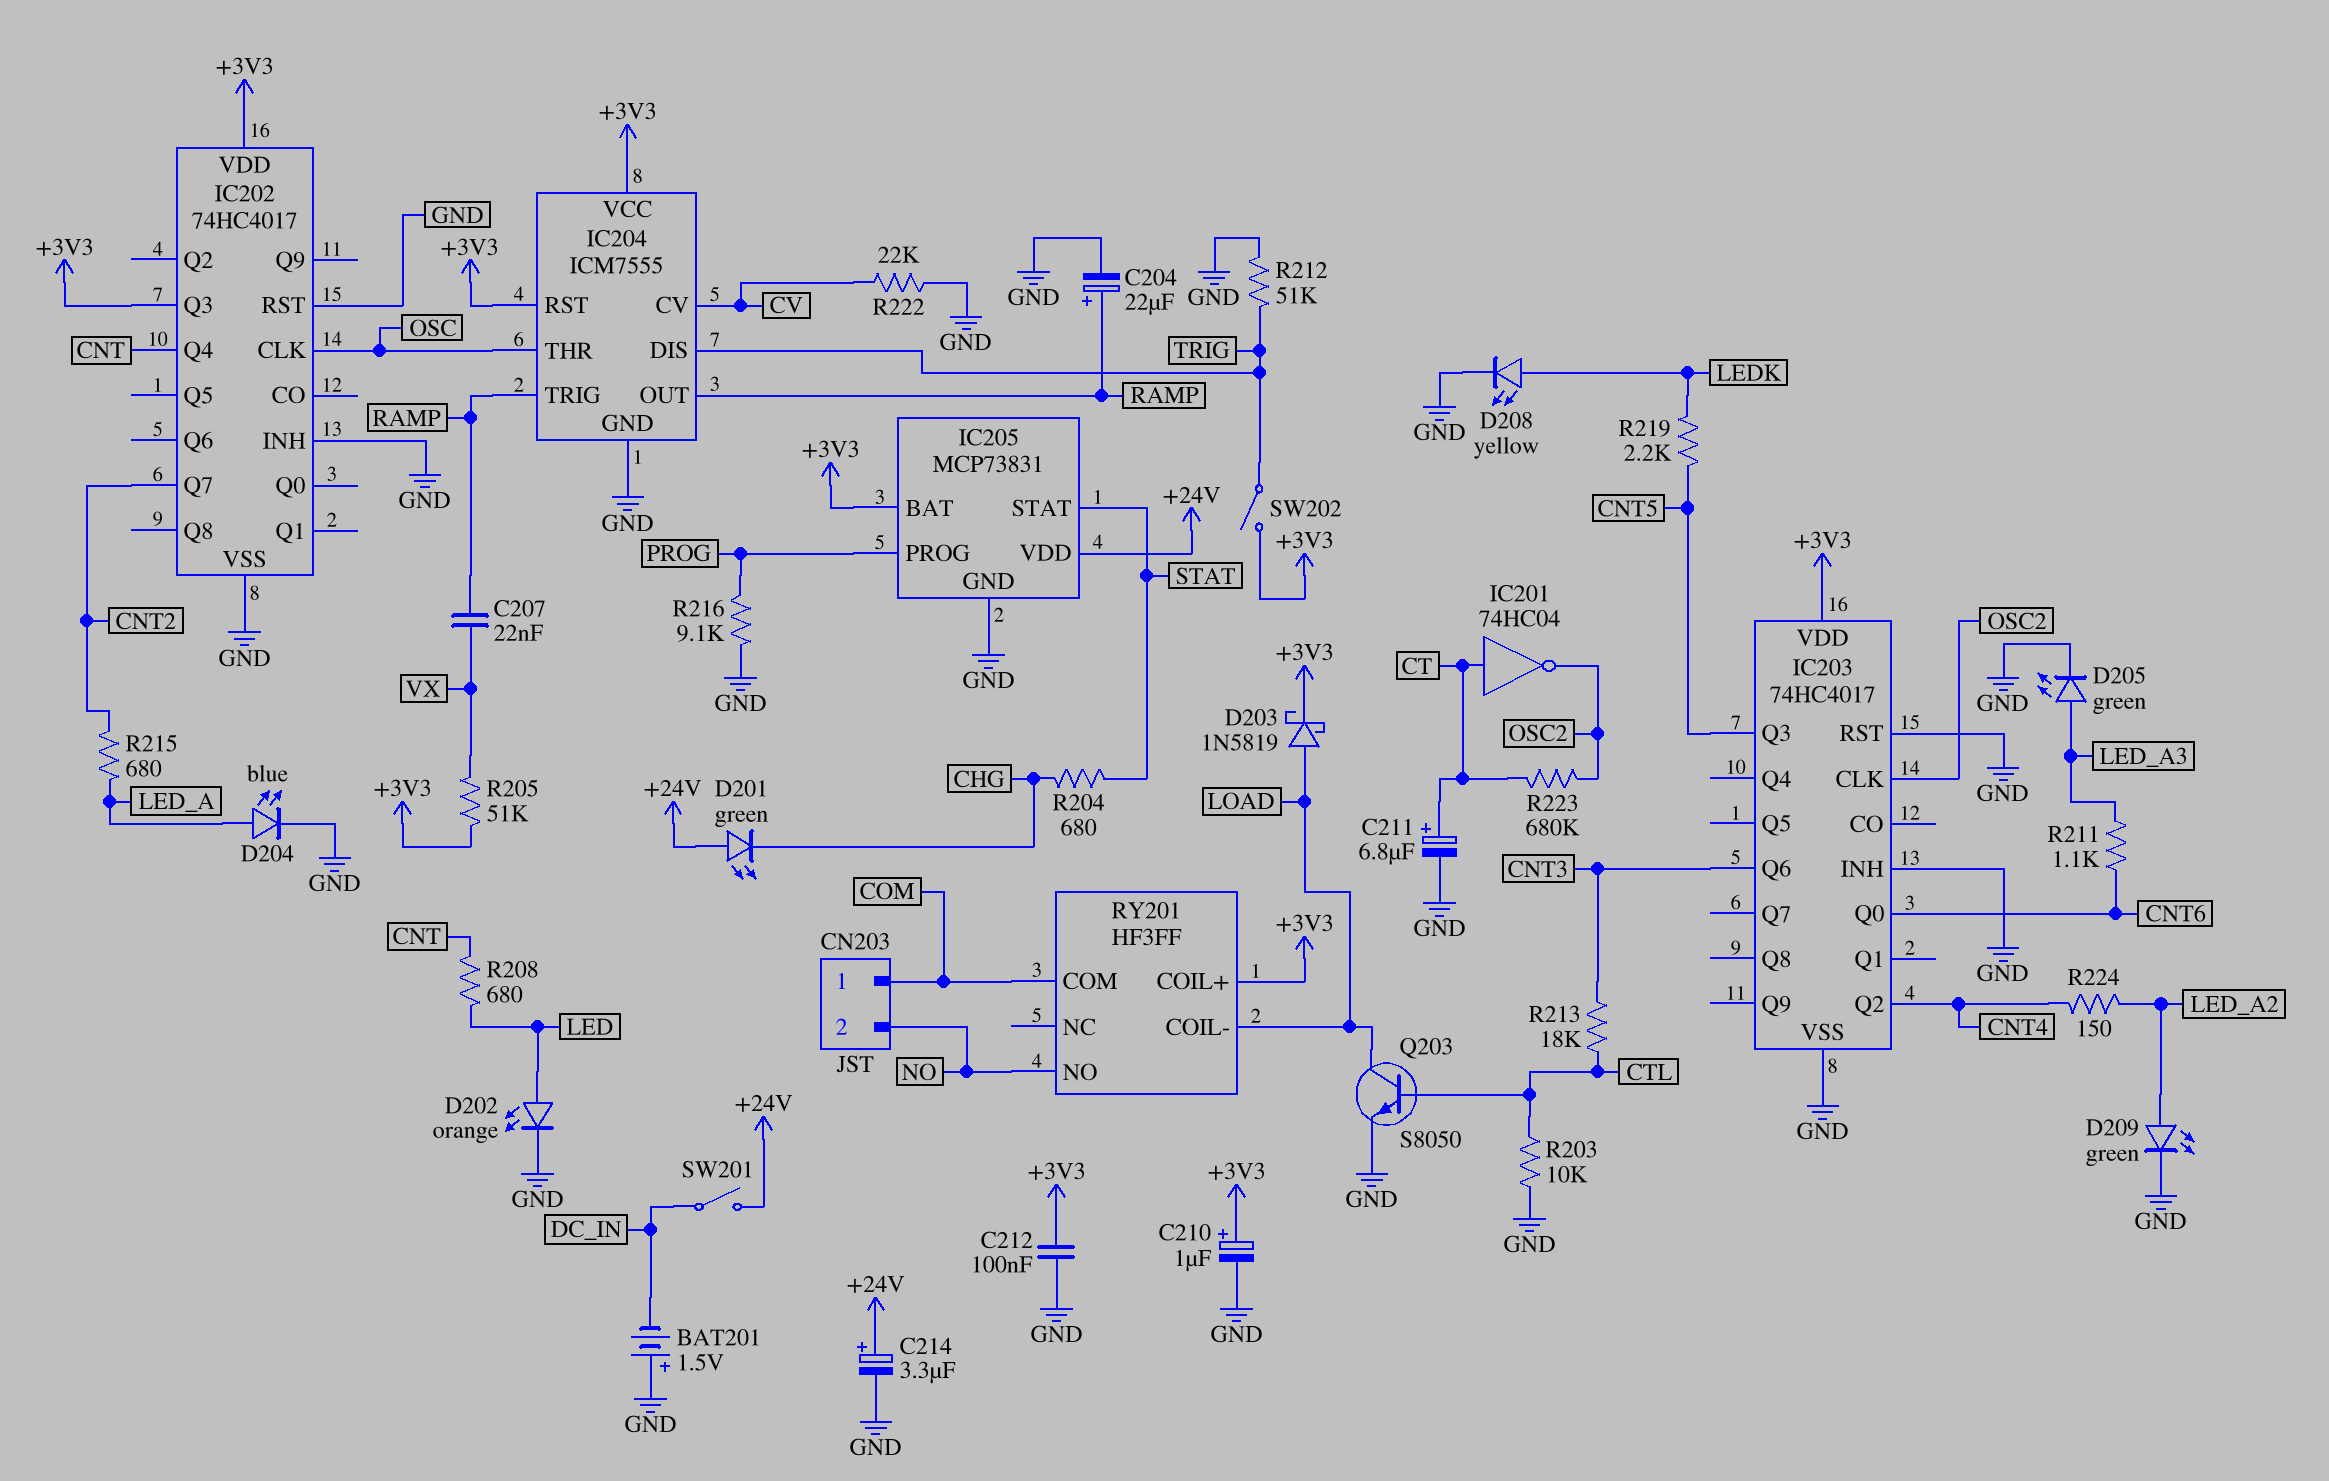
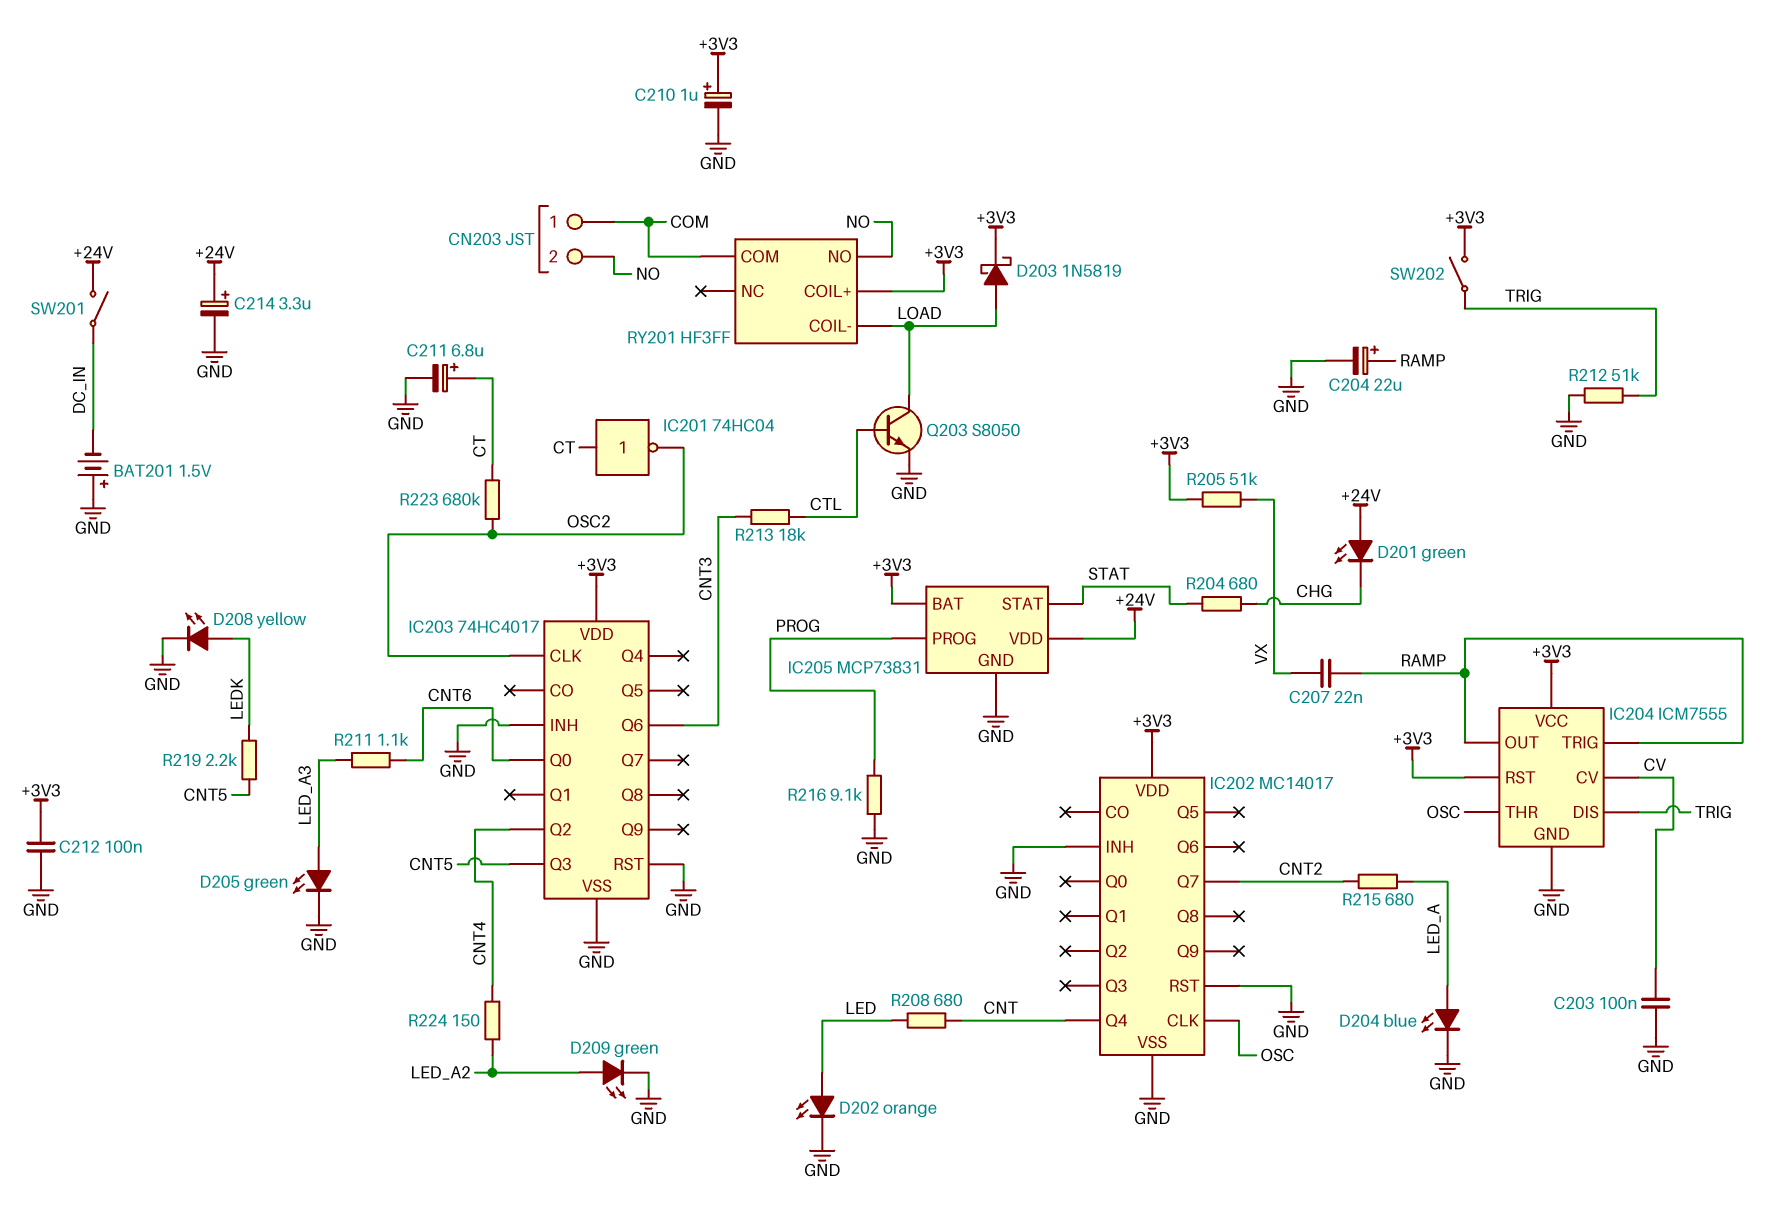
C203: none -> 100nF (CV, GND)
IC202: 74HC4017 -> MC14017
IC202 pin Q3: +3V3 -> none
R203: 10k (CTL, GND) -> none
R222: 22k (CV, GND) -> none

